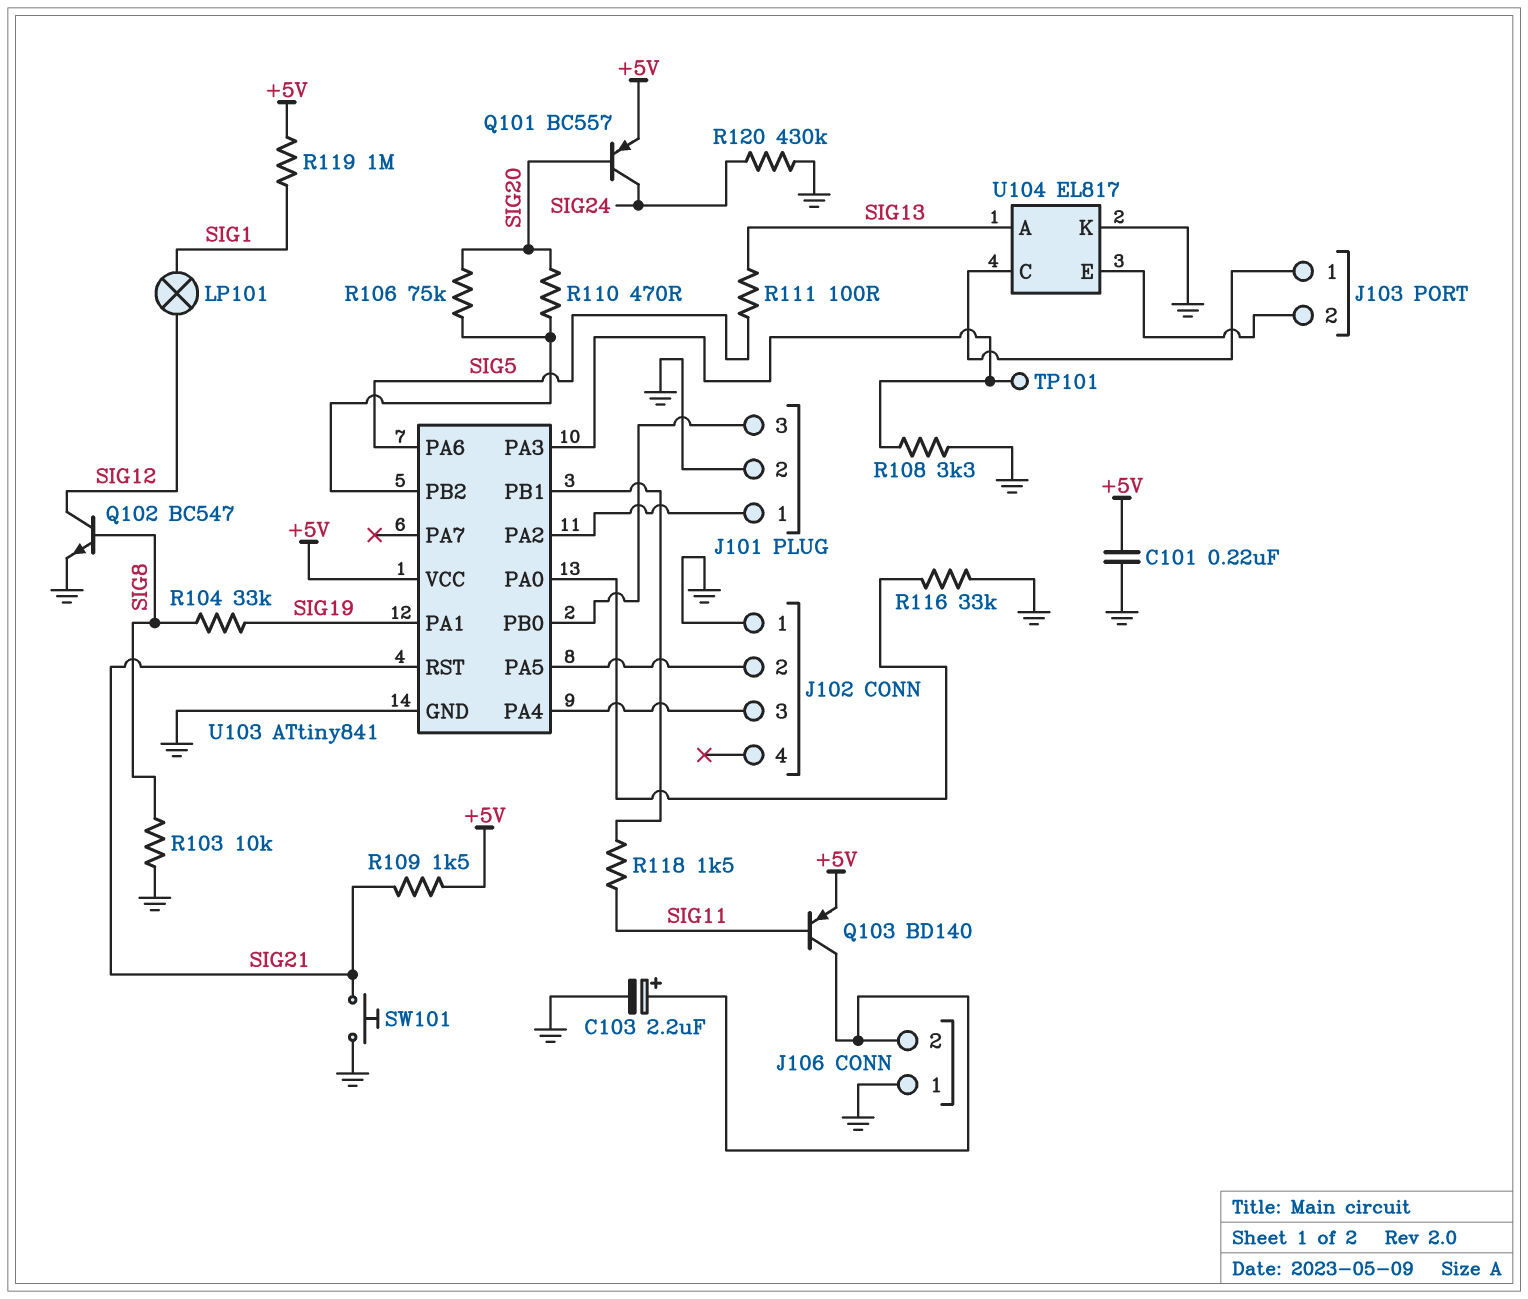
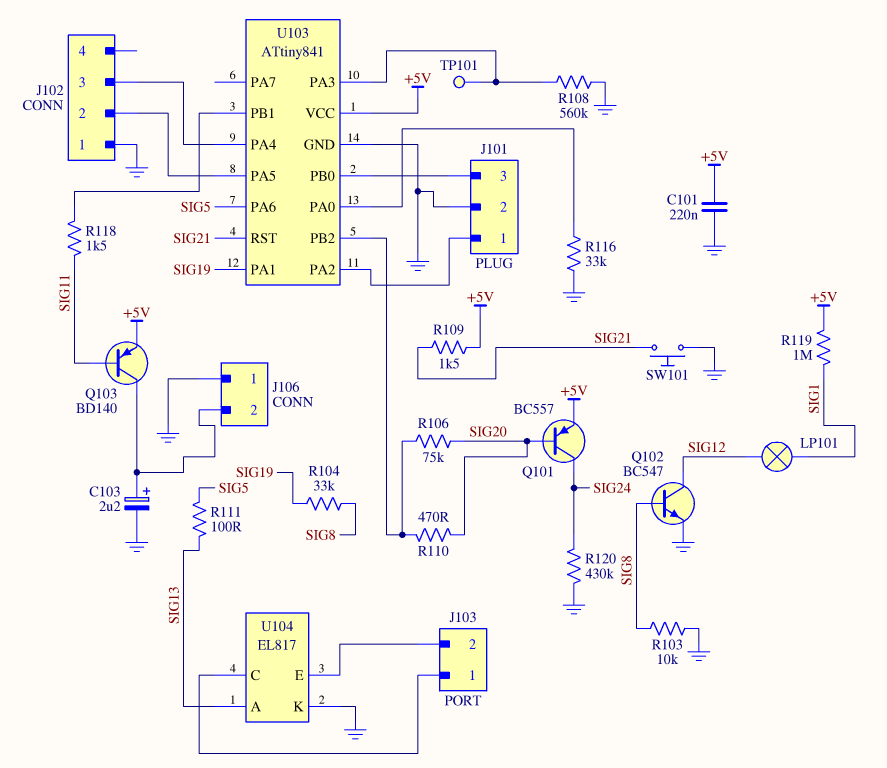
R108: 3.3k (GND, U103/PA3) -> 560k (GND, U103/PA3)

